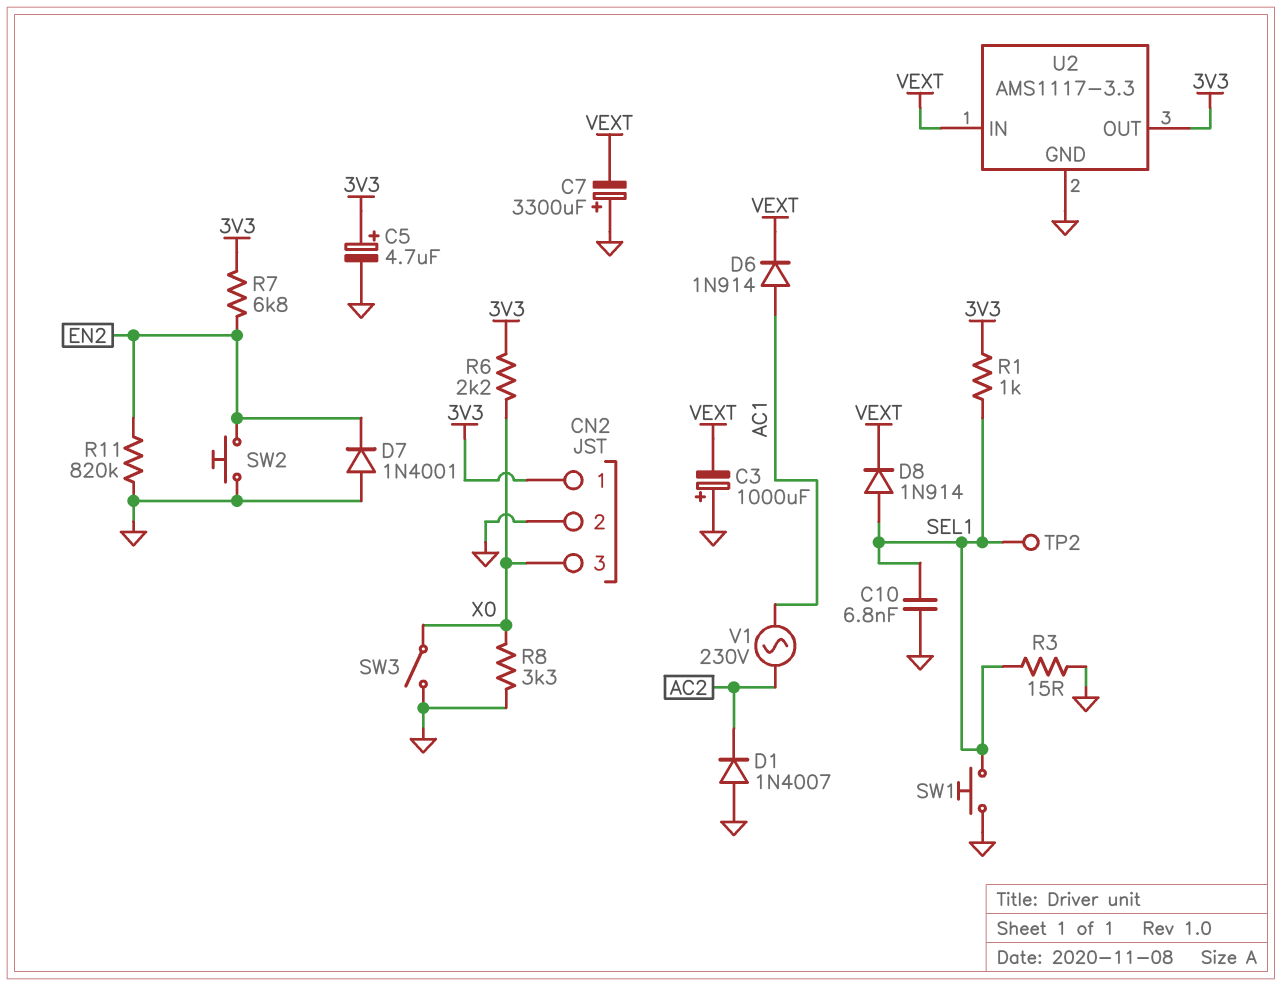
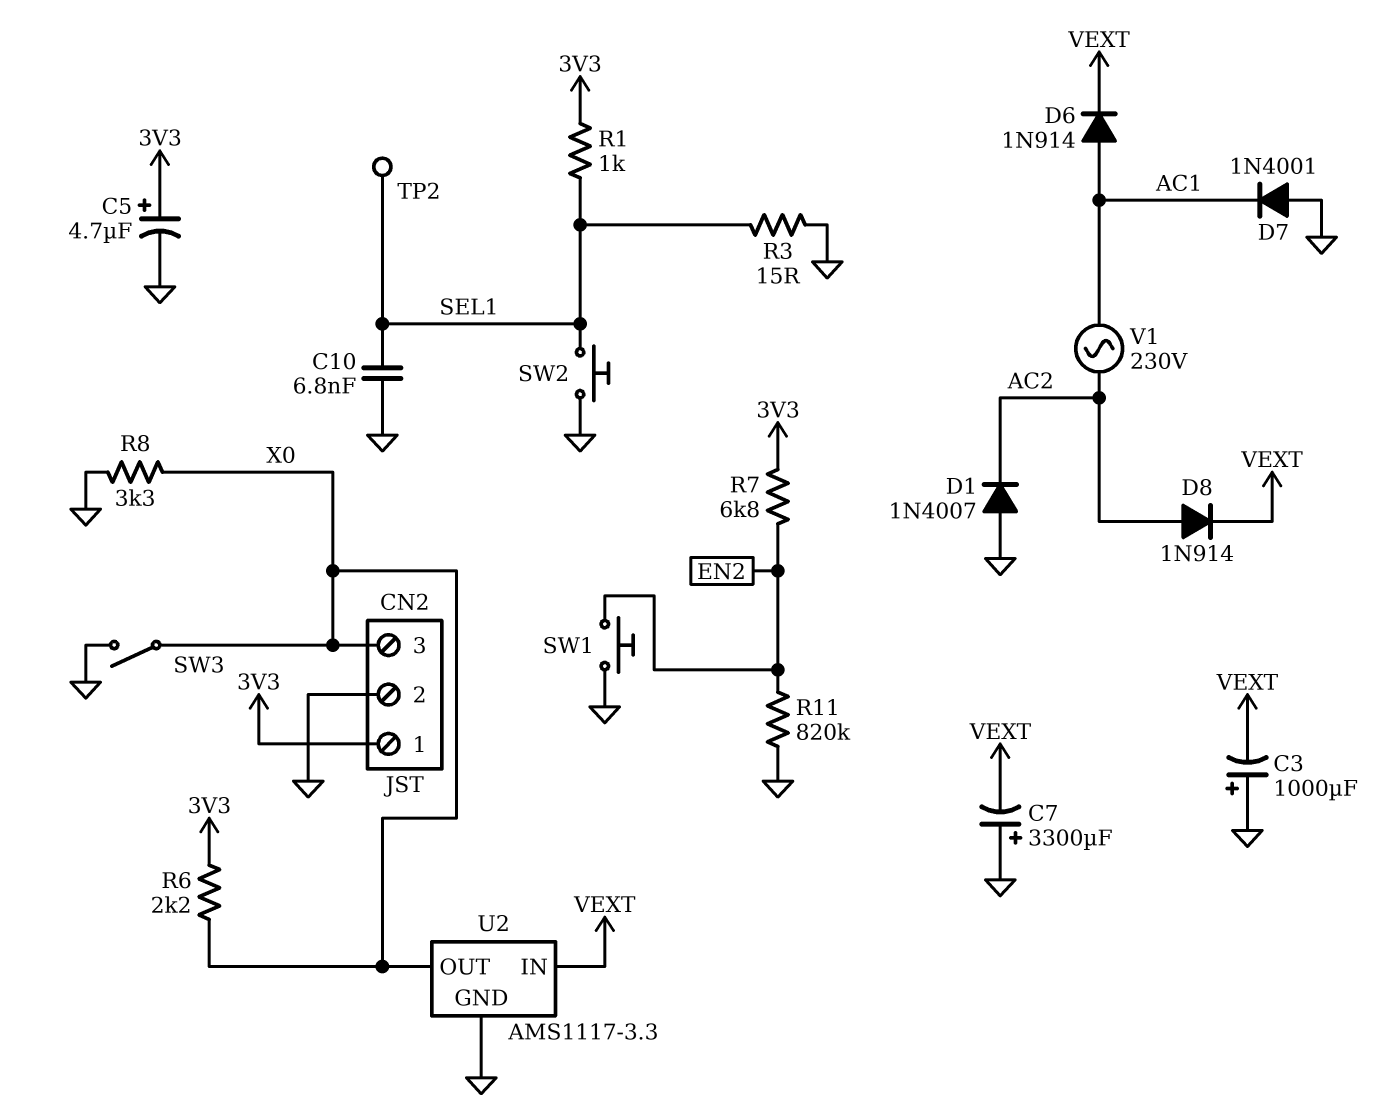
D7: diode 1N4001 (A GND, K EN2) -> diode 1N4001 (A GND, K AC1)
D8: diode 1N914 (A SEL1, K VEXT) -> diode 1N914 (A AC2, K VEXT)
SW1: button (GND, SEL1) -> button (EN2, GND)
SW2: button (EN2, GND) -> button (GND, SEL1)
U2 pin OUT: 3V3 -> X0

